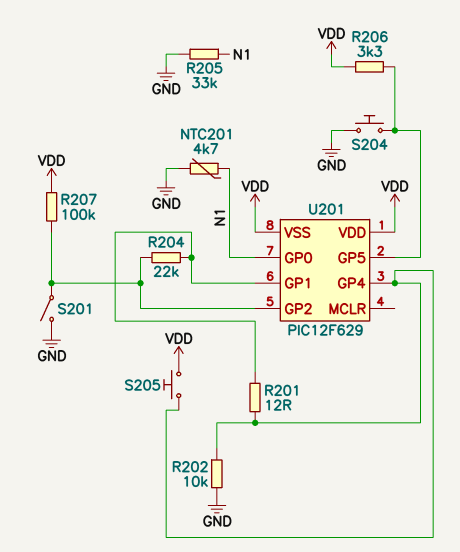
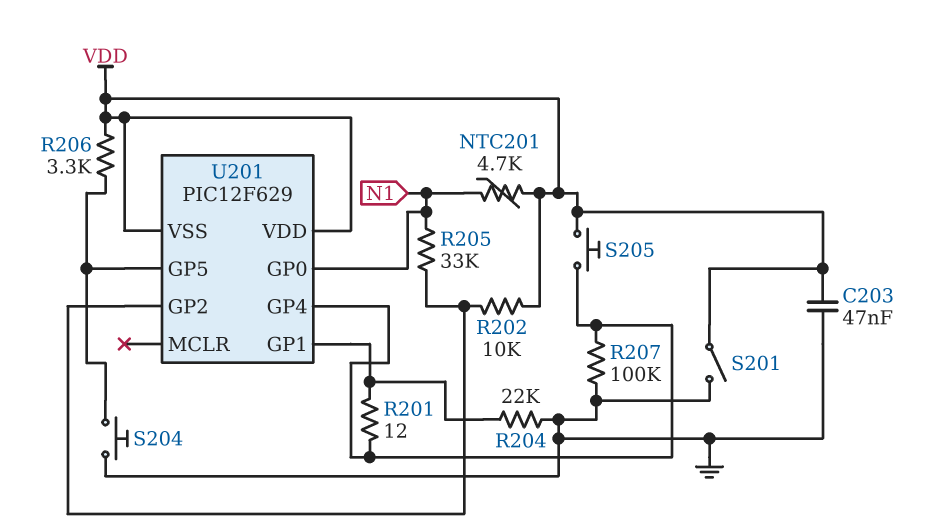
C203: none -> 47nF (GND, VDD)
NTC201: 4.7k (GND, N1) -> 4.7k (N1, VDD)
R202: 10k (GND, U201/GP4) -> 10k (U201/GP2, VDD)
R204: 22k (U201/GP1, U201/GP2) -> 22k (GND, U201/GP1)
R205: 33k (GND, N1) -> 33k (N1, U201/GP2)
R207: 100k (U201/GP2, VDD) -> 100k (GND, U201/GP4)
S201: switch (GND, U201/GP2) -> switch (GND, VDD)

